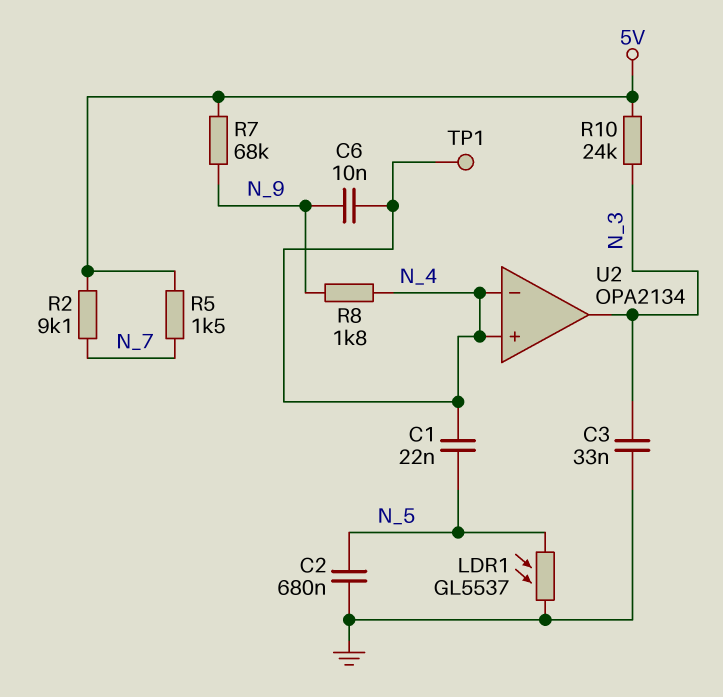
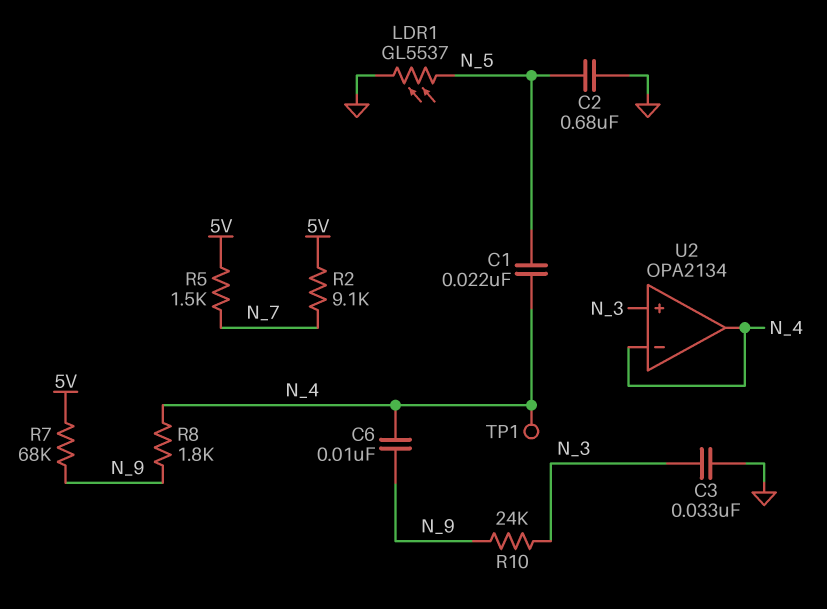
R10: 24k (5V, N_3) -> 24k (N_3, N_9)
U2 pin in+: N_4 -> N_3
U2 pin out: N_3 -> N_4

